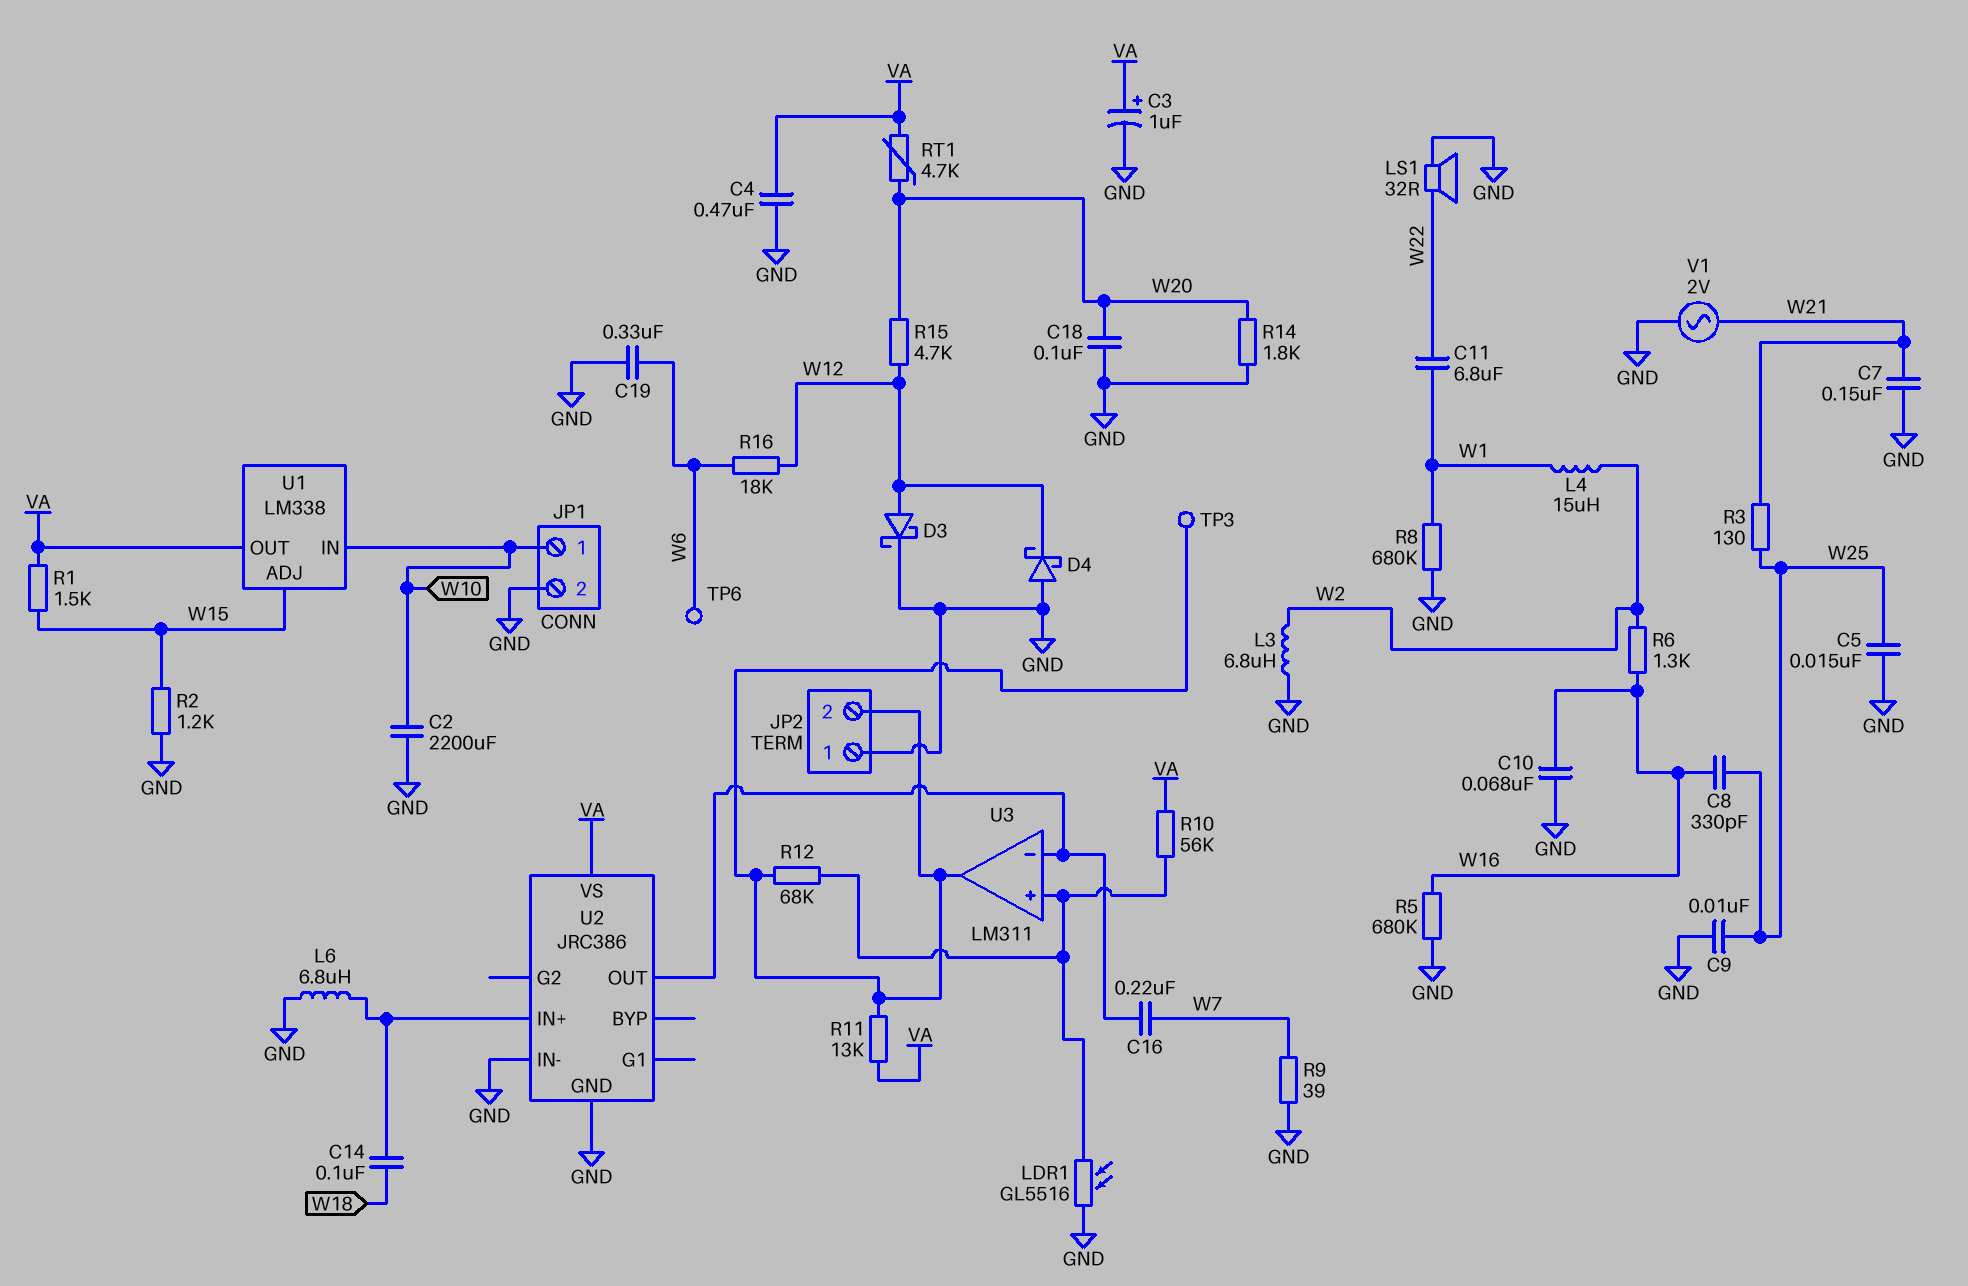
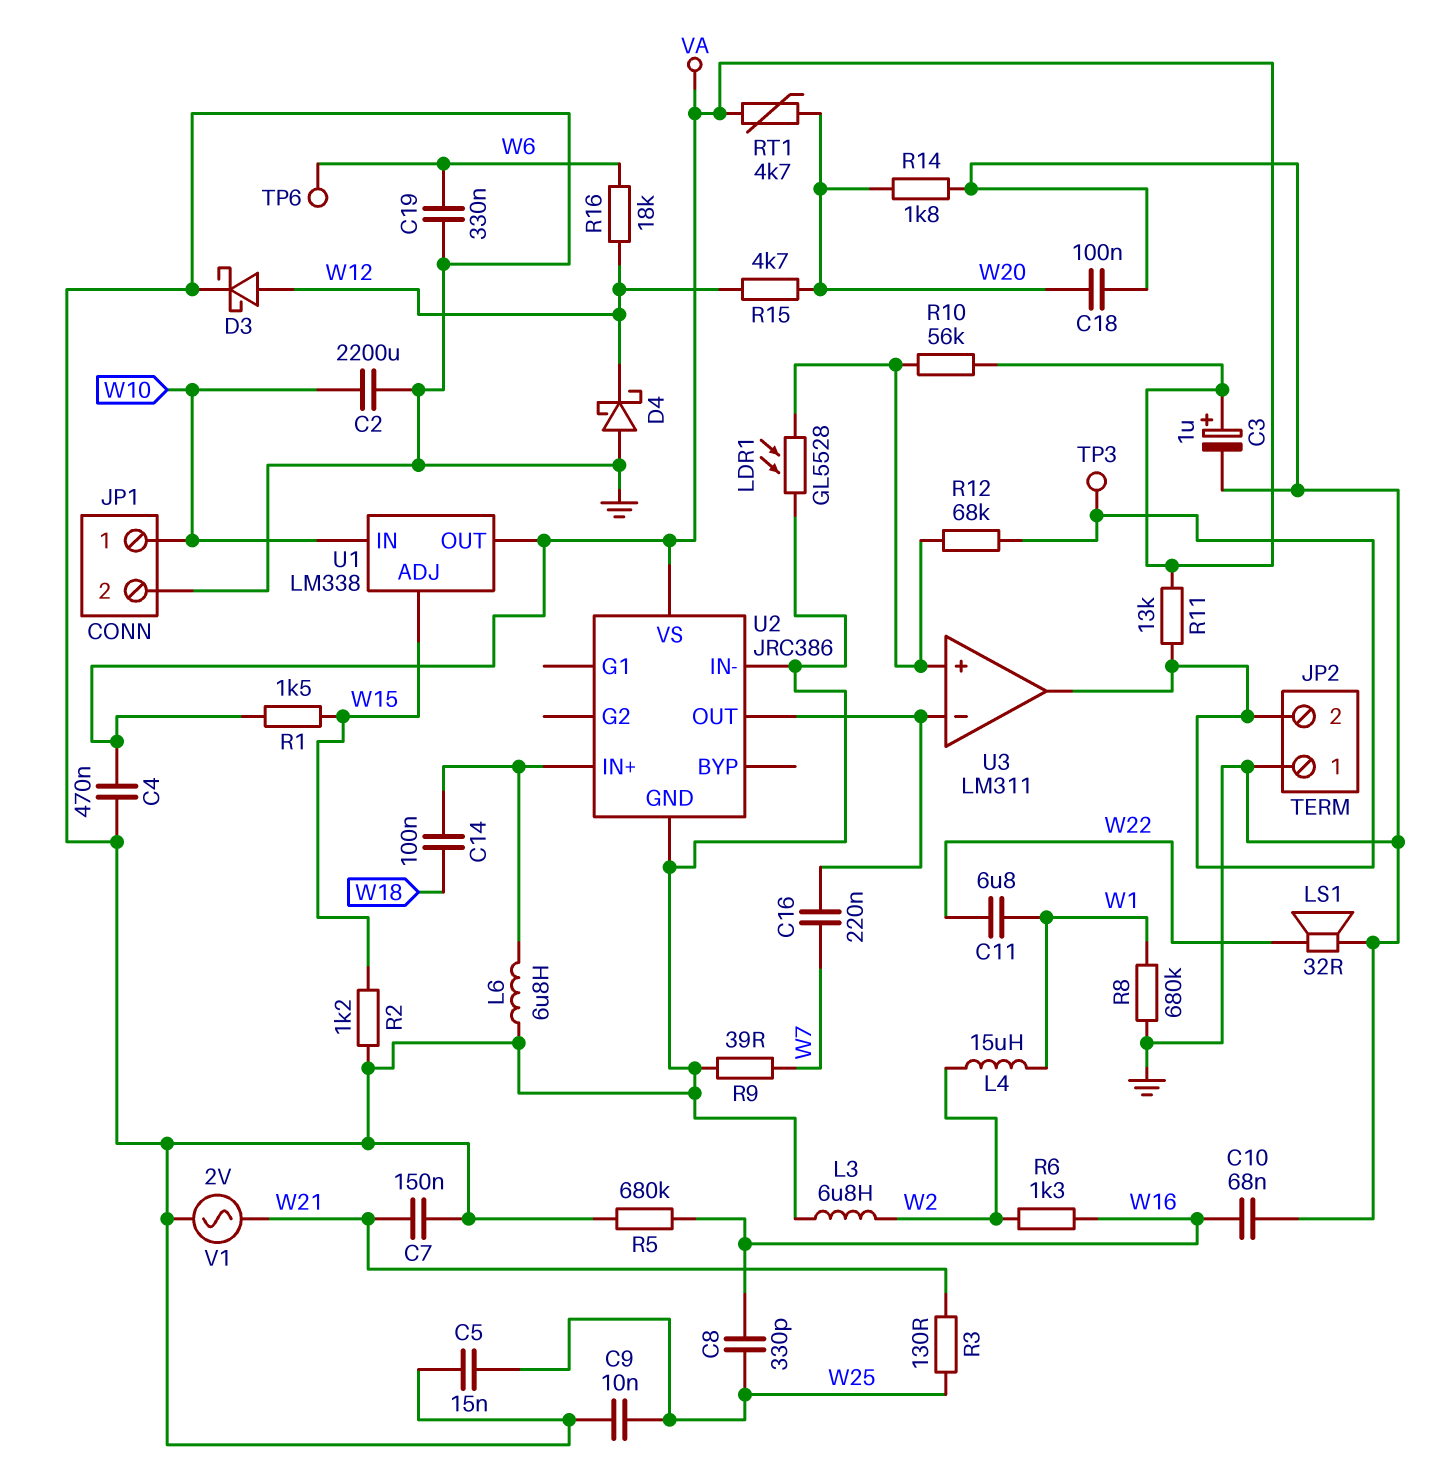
LDR1: GL5516 (GND, U3/in+) -> GL5528 (GND, U3/in+)

